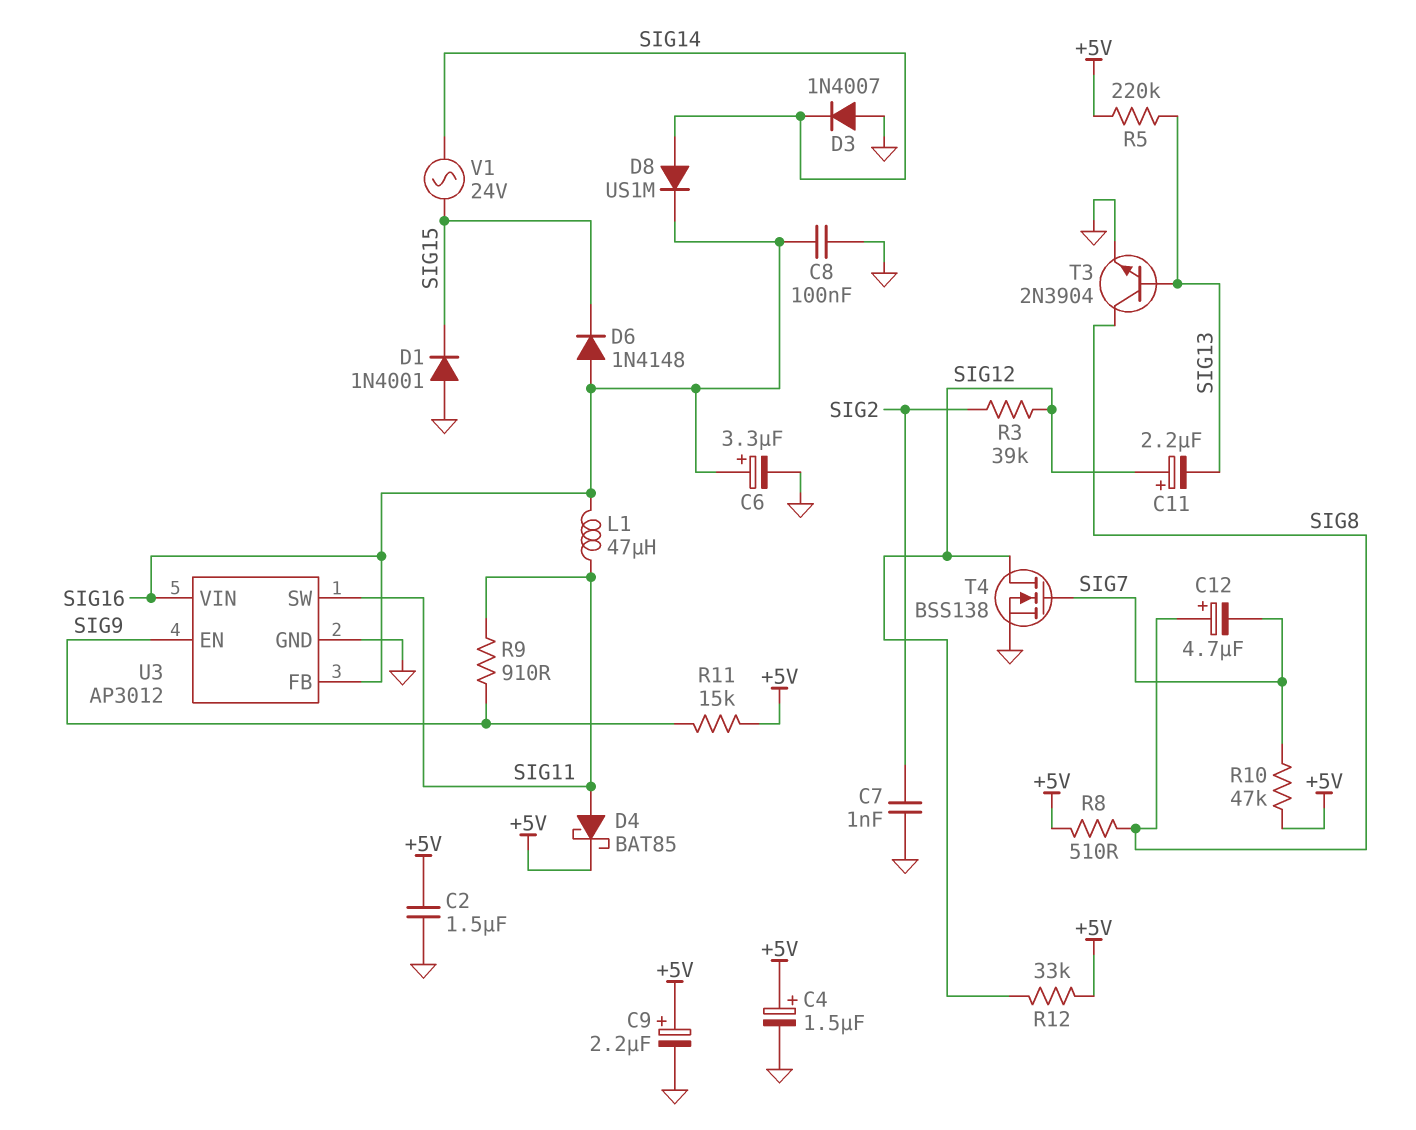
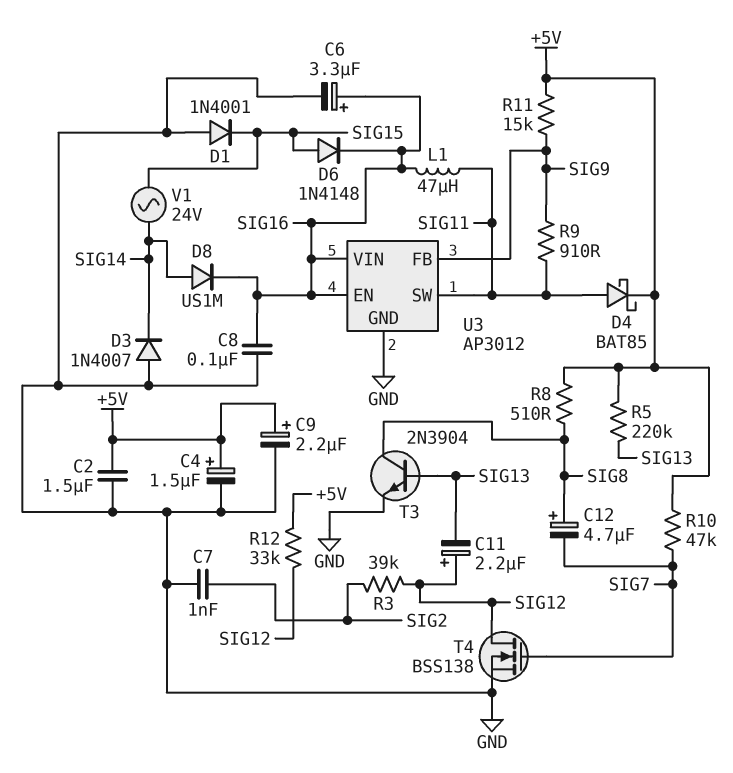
D6: diode 1N4148 (A SIG16, K SIG15) -> diode 1N4148 (A SIG15, K SIG16)
U3 pin EN: SIG9 -> SIG16
U3 pin FB: SIG16 -> SIG9

